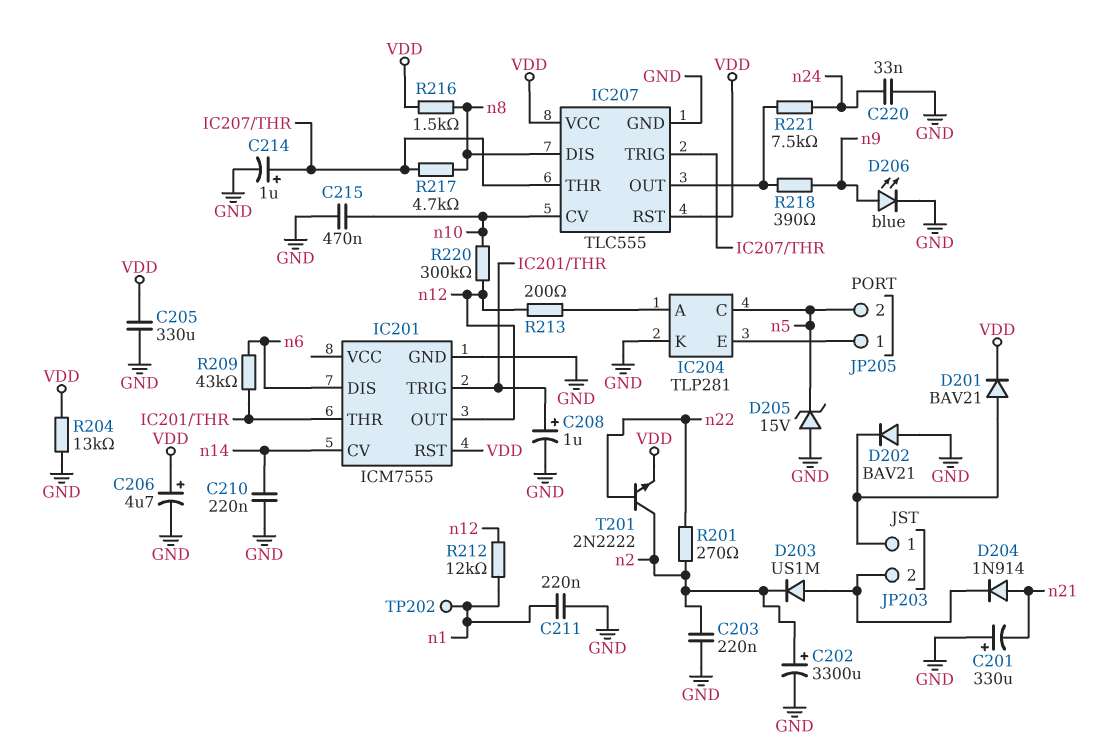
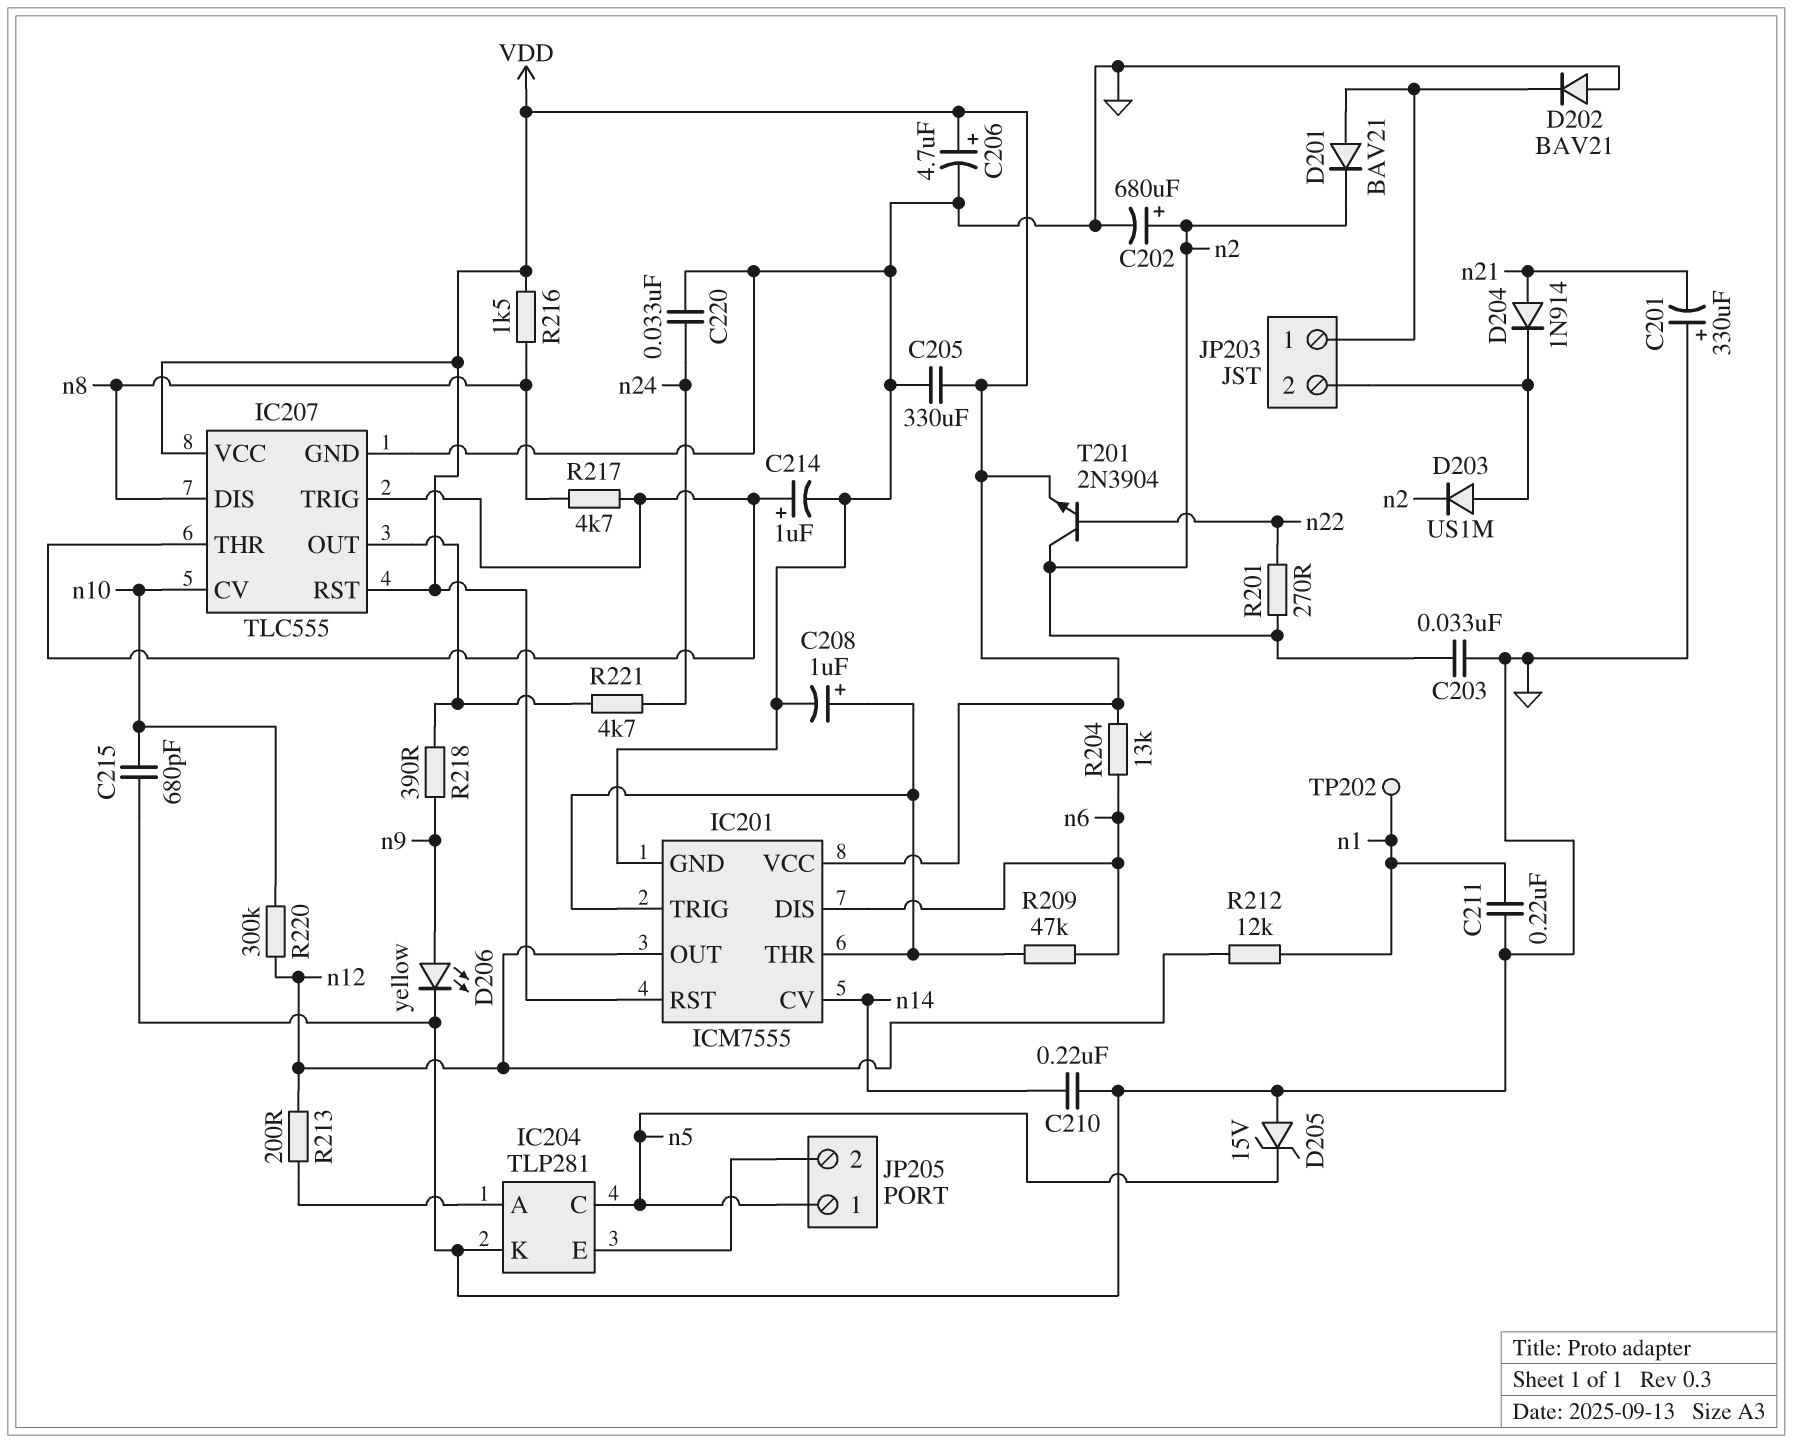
C202: 3300uF (plus n2, minus GND) -> 680uF (plus n2, minus GND)
C203: 220nF (GND, n2) -> 33nF (GND, n2)
C215: 470nF (GND, n10) -> 680pF (GND, n10)
D201: diode BAV21 (A JP203/1, K VDD) -> diode BAV21 (A JP203/1, K n2)
D206: LED blue (A n9, K GND) -> LED yellow (A n9, K GND)
IC201 pin VCC: none -> VDD
JP205 pin 1: IC204/E -> n5
JP205 pin 2: n5 -> IC204/E
R204: 13k (GND, VDD) -> 13k (VDD, n6)
R209: 43k (IC201/THR, n6) -> 47k (IC201/THR, n6)
R221: 7.5k (IC207/OUT, n24) -> 4.7k (IC207/OUT, n24)
T201: NPN 2N2222 (B n22, C n2, E VDD) -> NPN 2N3904 (B n22, C n2, E VDD)

